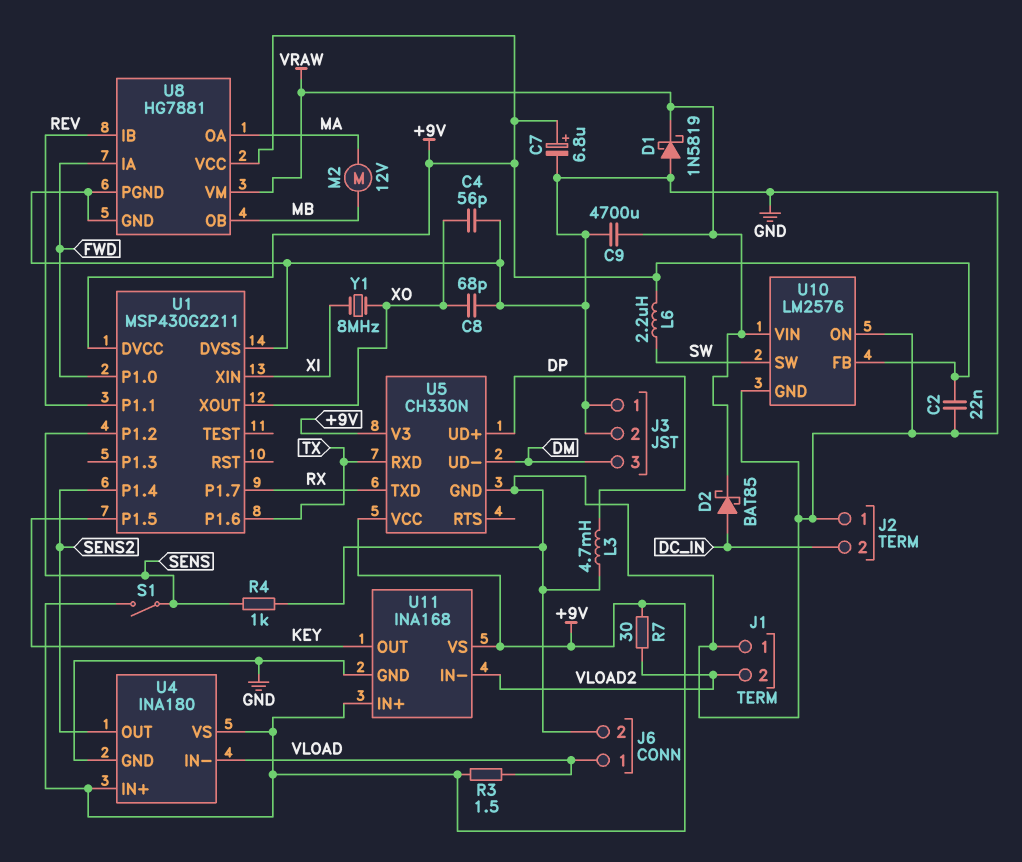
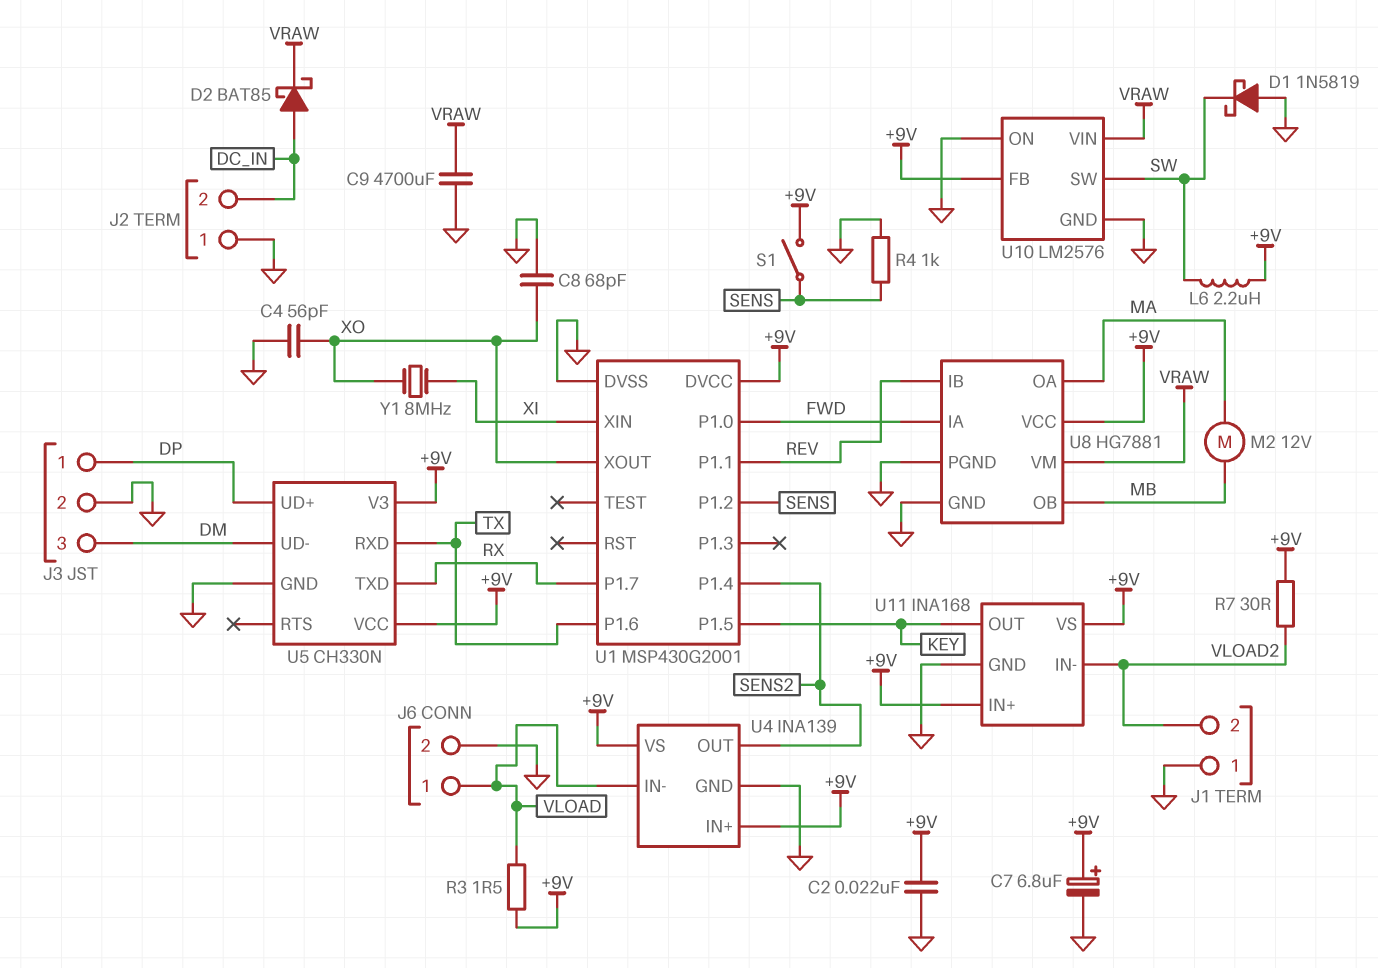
D1: schottky 1N5819 (A GND, K VRAW) -> schottky 1N5819 (A GND, K SW)
J3 pin 1: GND -> DP
L3: 4.7mH (DP, GND) -> none
U1: MSP430G2211 -> MSP430G2001
U4: INA180 -> INA139

